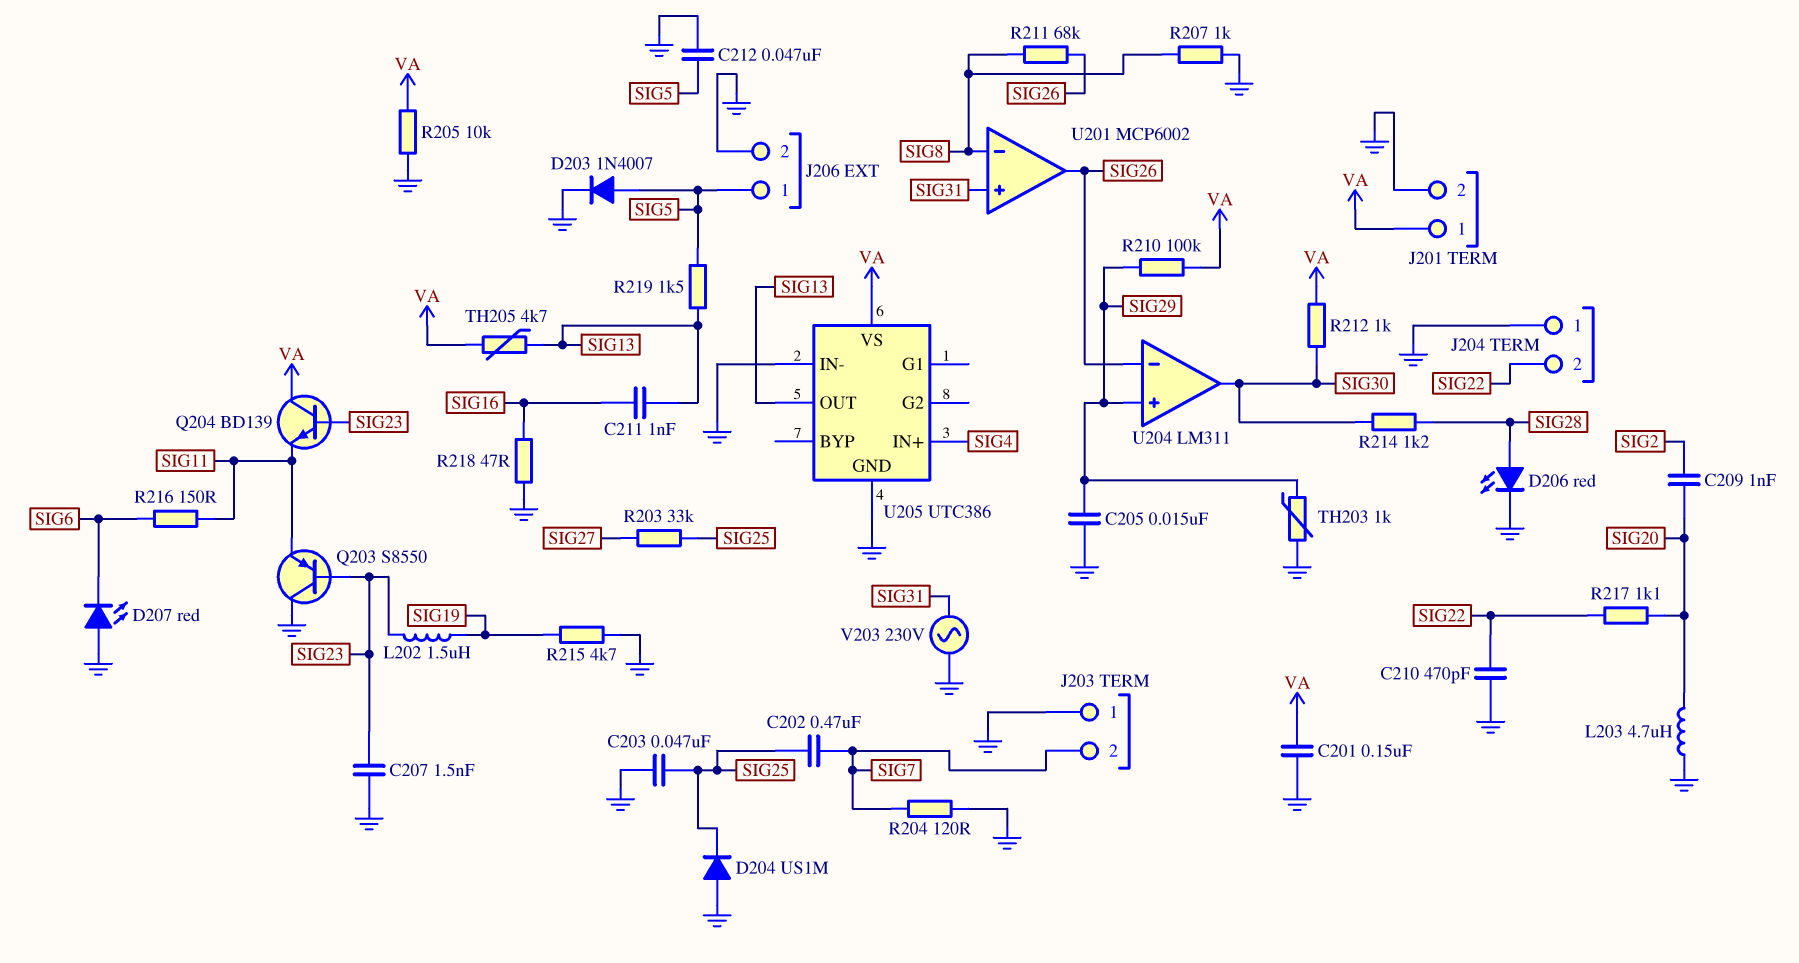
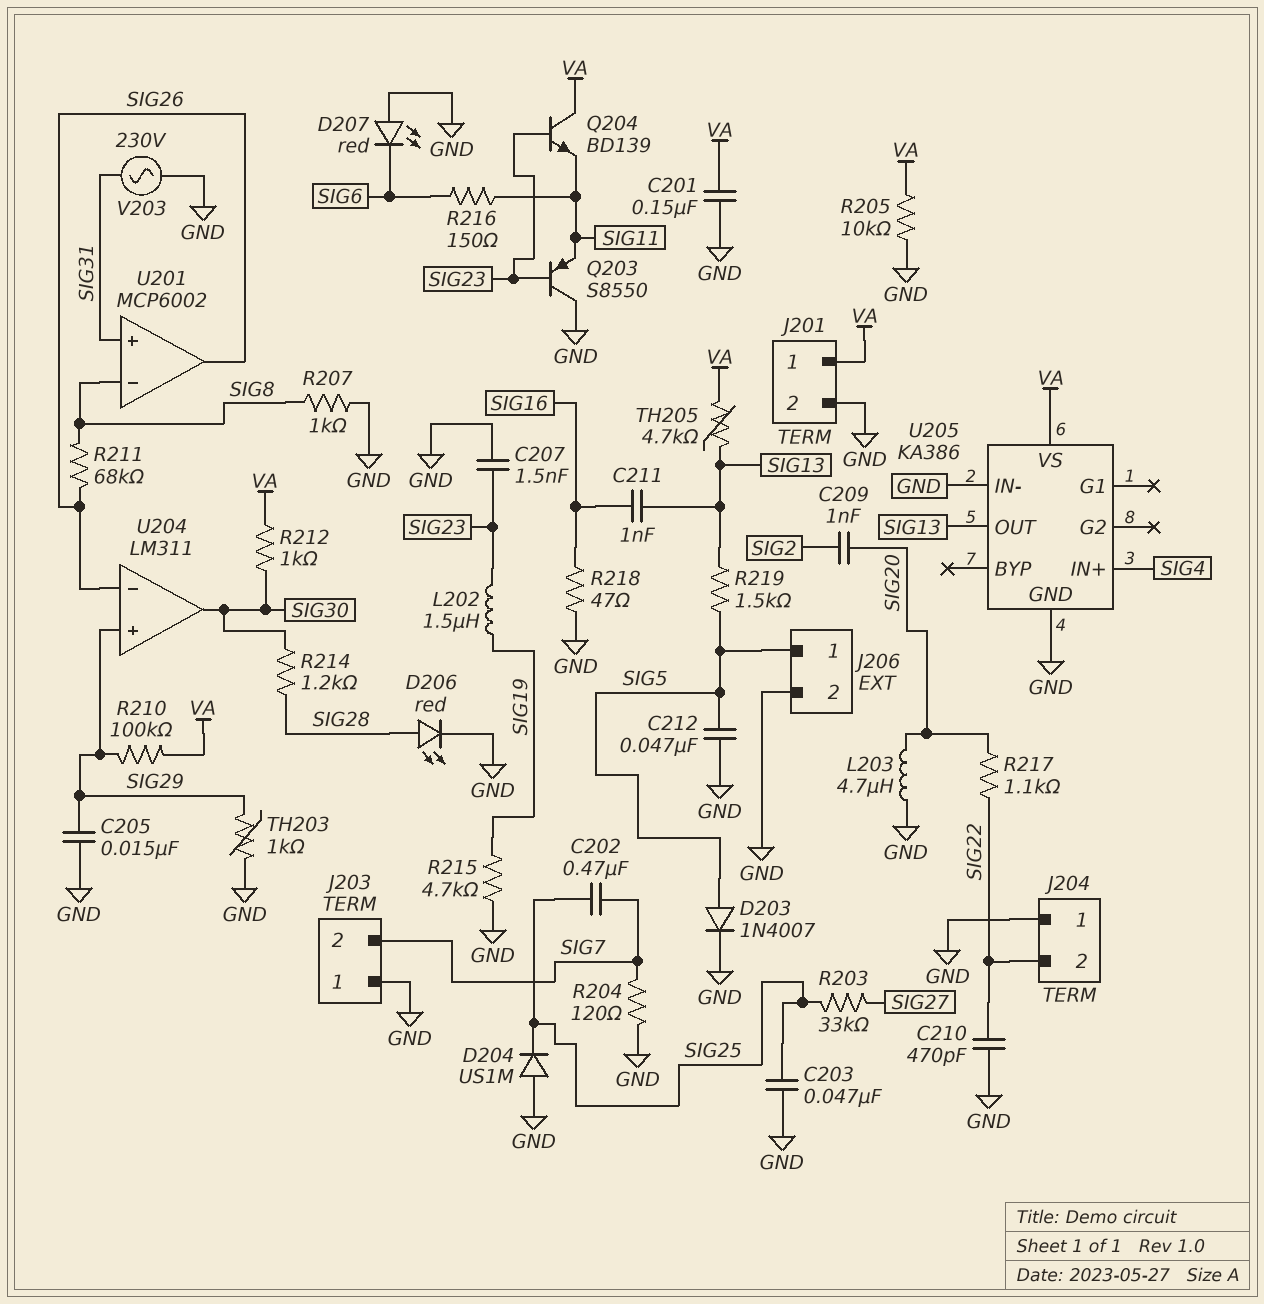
U205: UTC386 -> KA386

